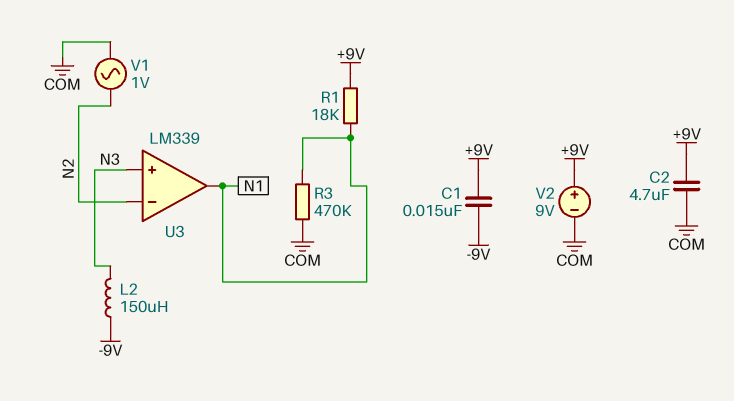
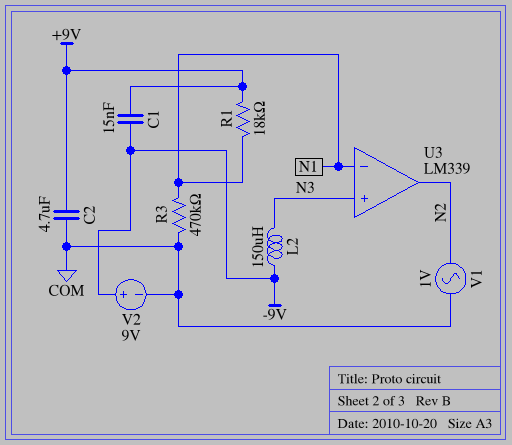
U3 pin in-: N2 -> N1
U3 pin out: N1 -> N2
V2: 9V (plus +9V, minus COM) -> 9V (plus -9V, minus COM)

